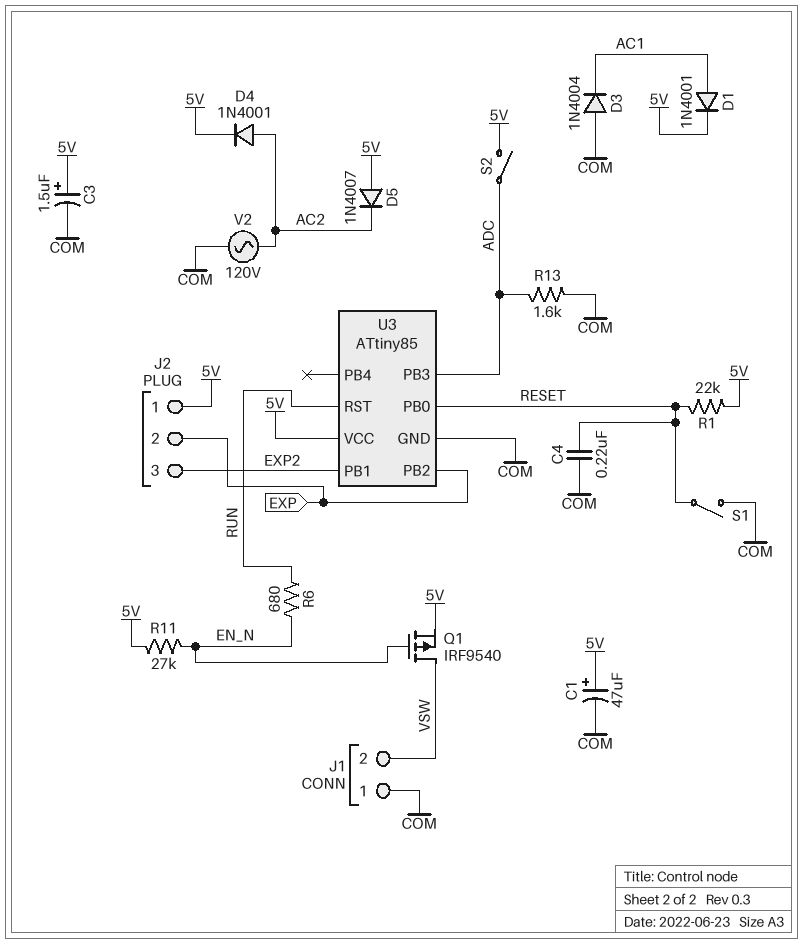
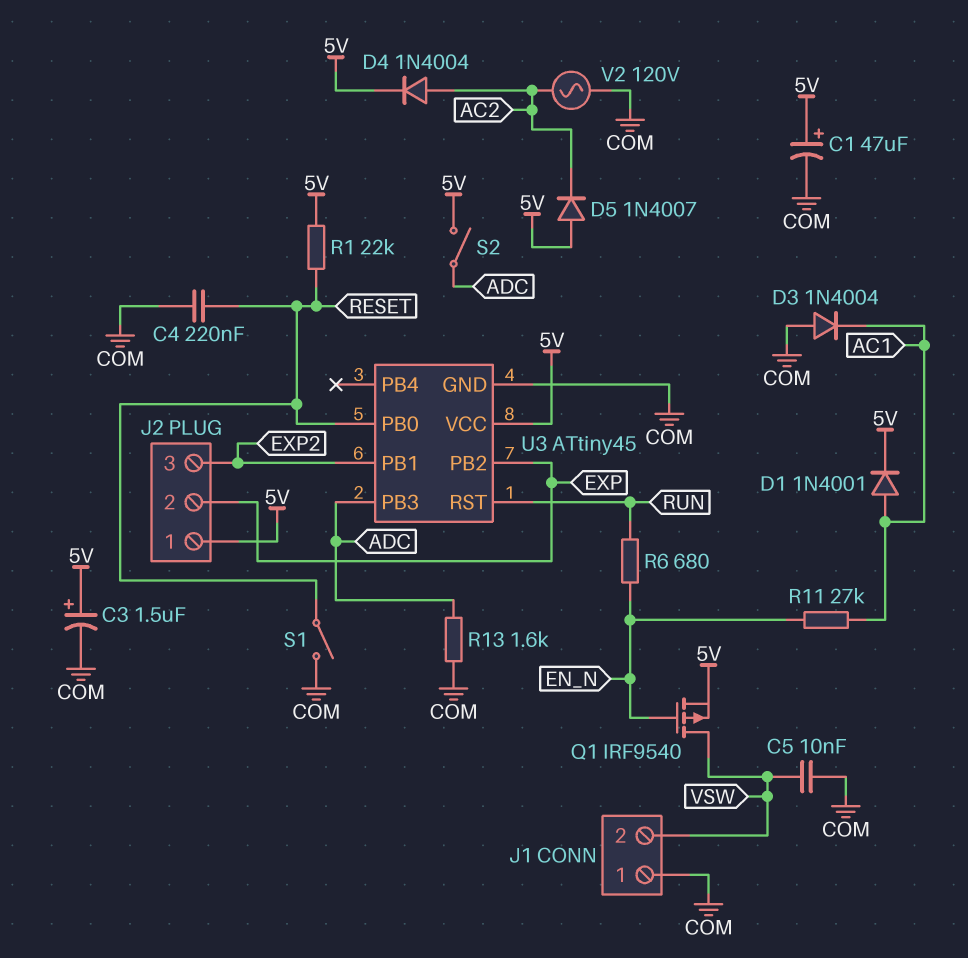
C5: none -> 10nF (COM, VSW)
D4: diode 1N4001 (A AC2, K 5V) -> diode 1N4004 (A AC2, K 5V)
R11: 27k (5V, EN_N) -> 27k (AC1, EN_N)
U3: ATtiny85 -> ATtiny45

